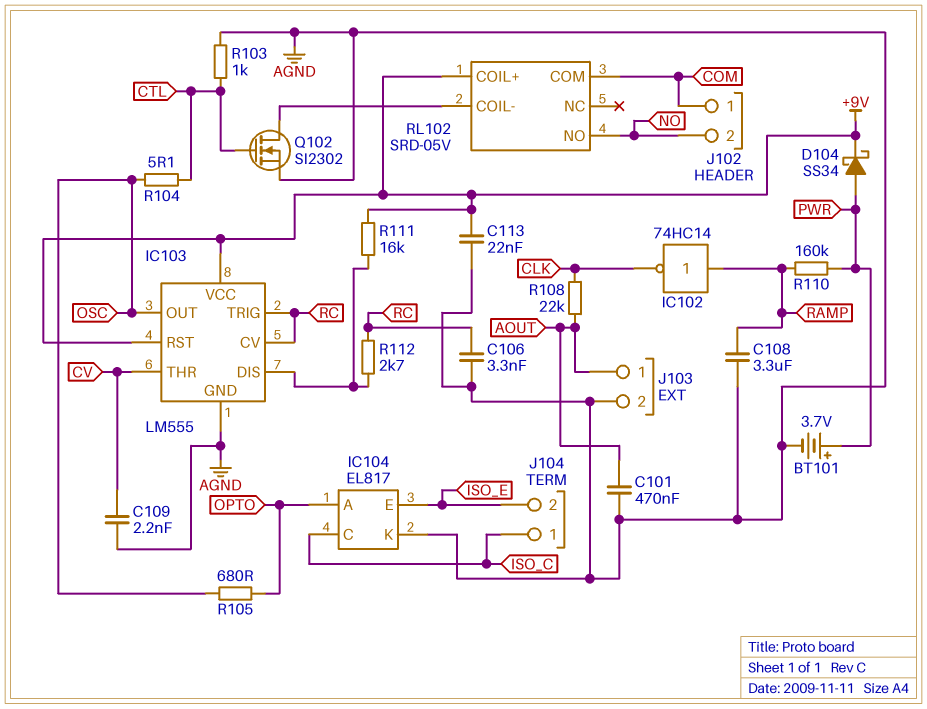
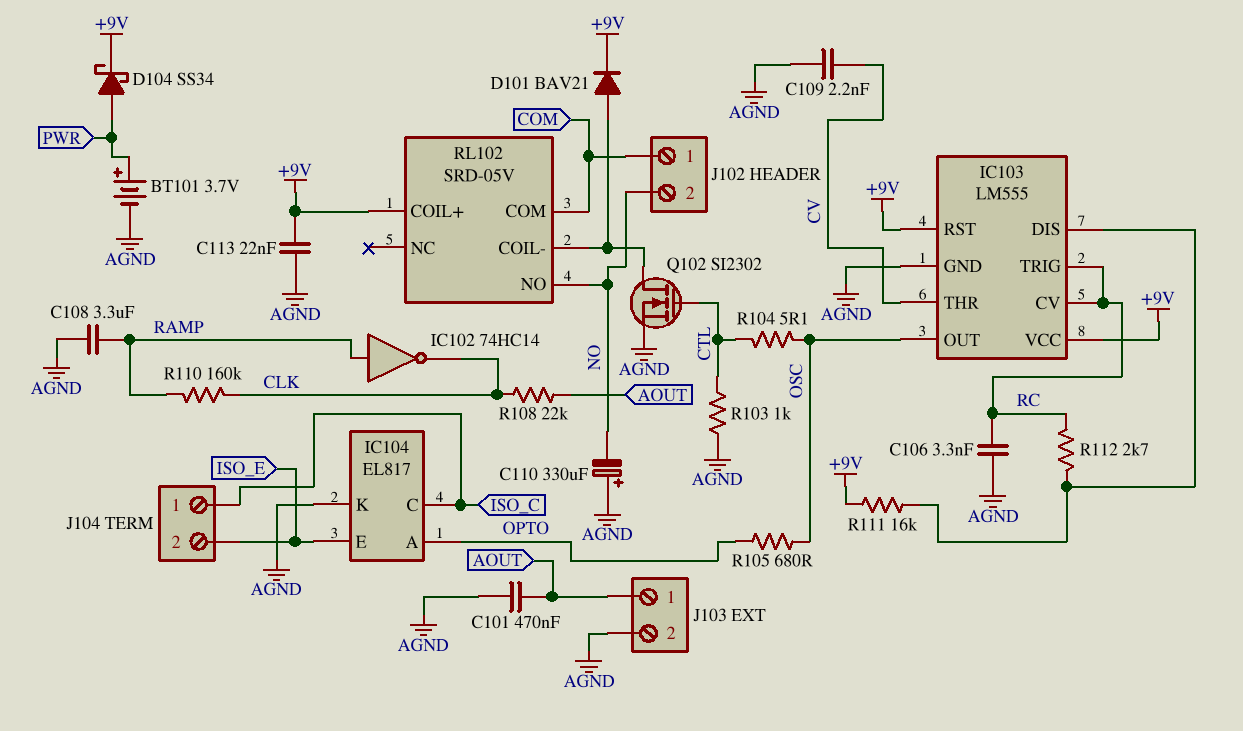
C110: none -> 330uF (plus AGND, minus NO)
D101: none -> diode BAV21 (A RL102/COIL-, K +9V)
R110: 160k (PWR, RAMP) -> 160k (CLK, RAMP)

